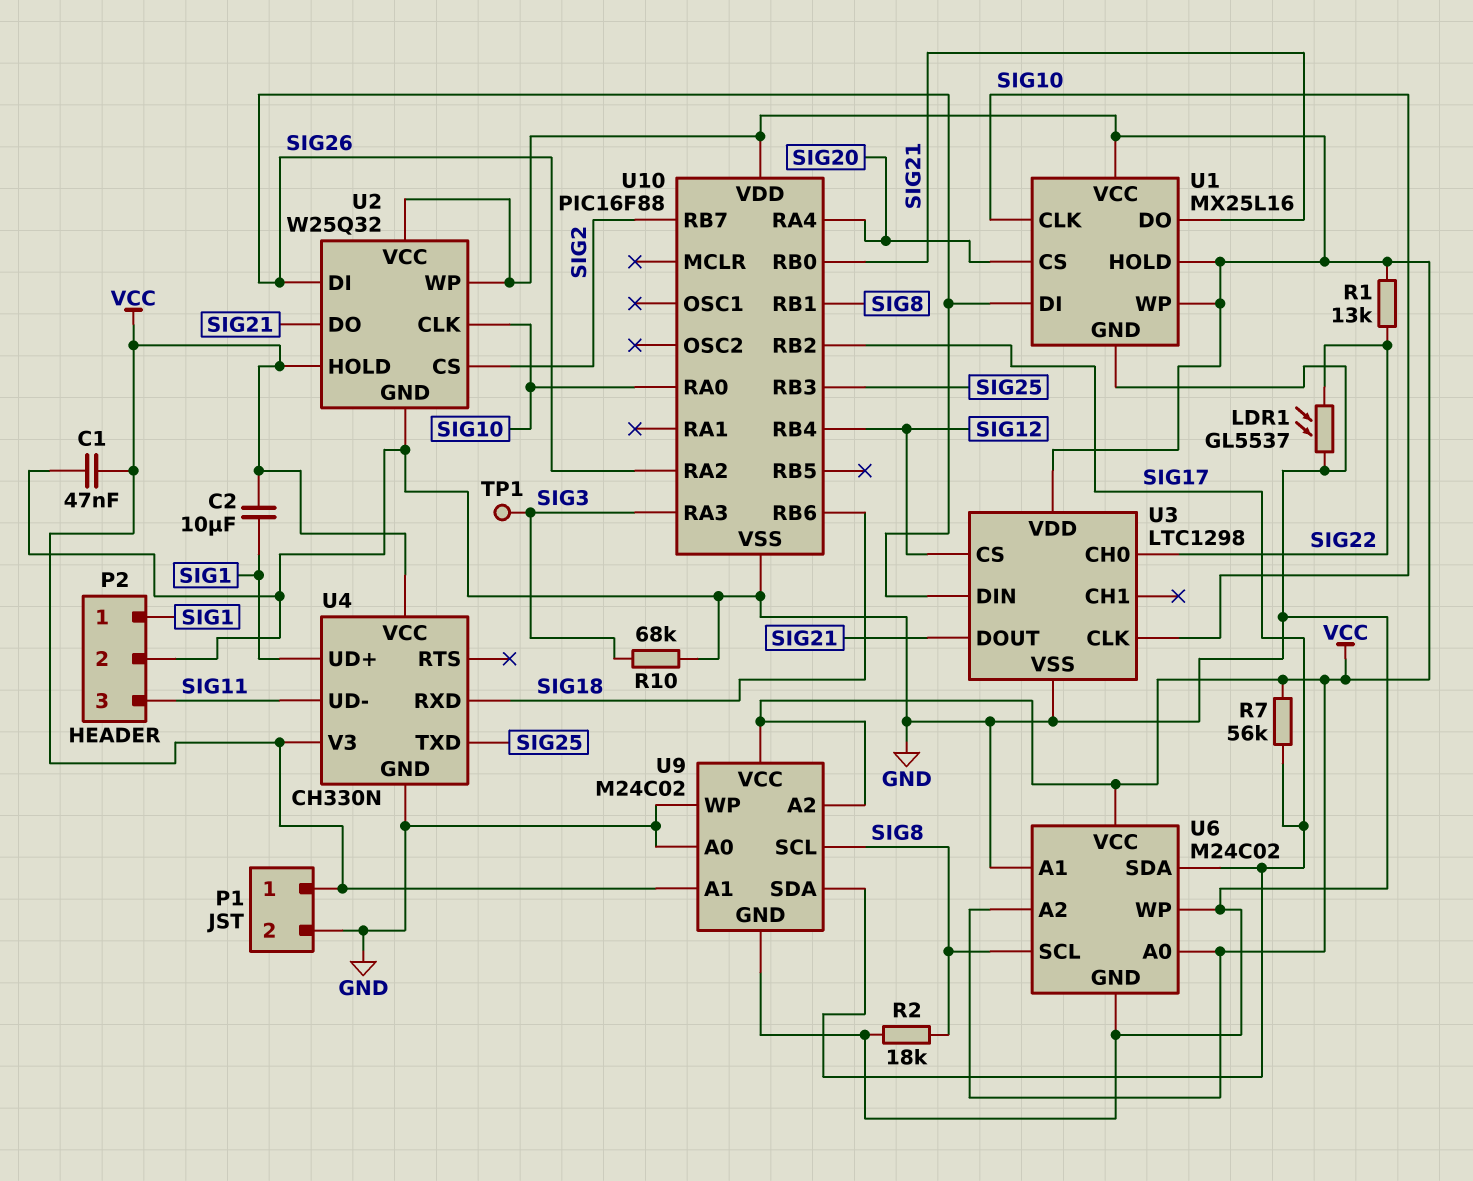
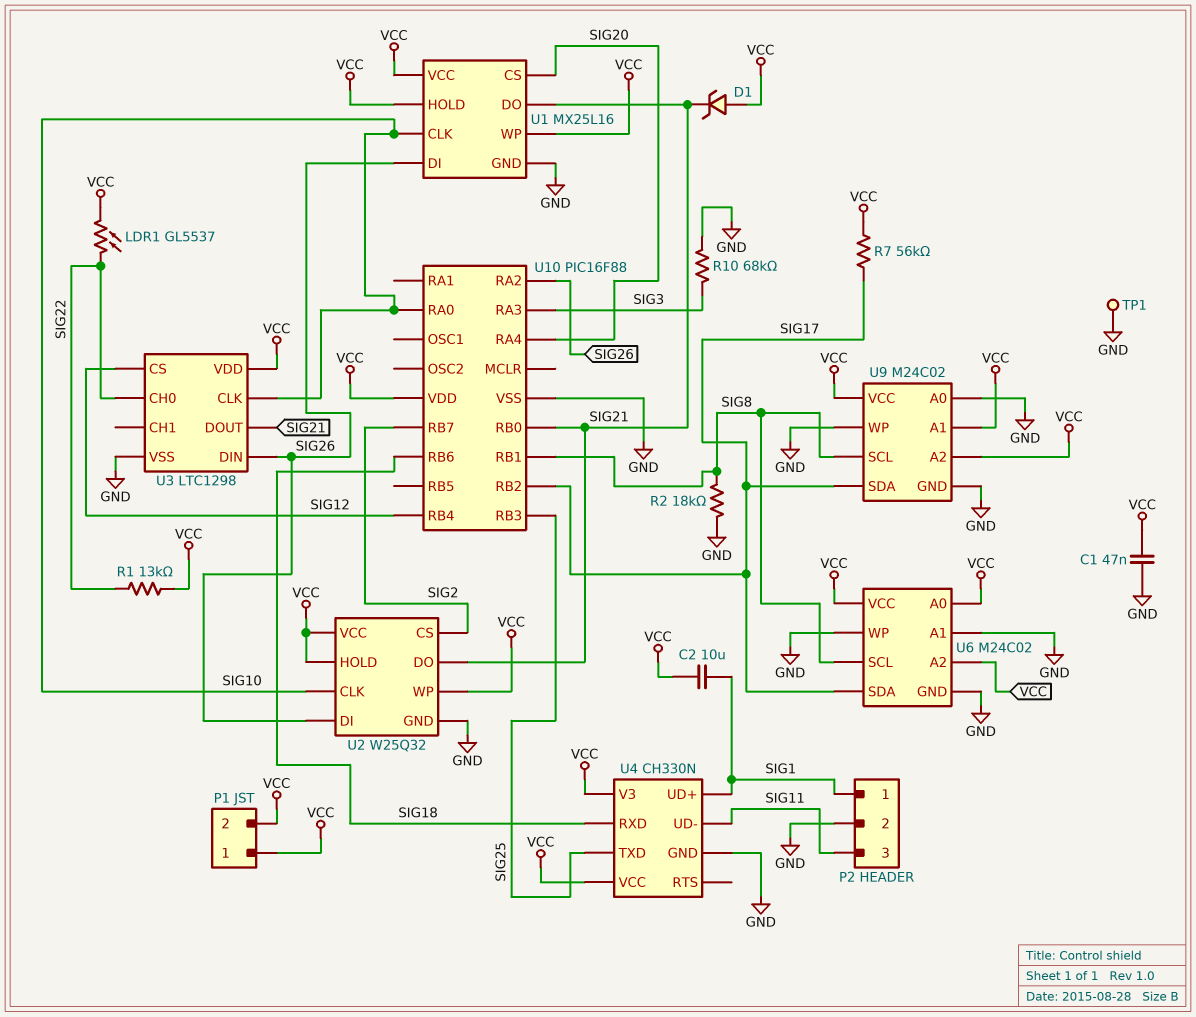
D1: none -> zener (A VCC, K SIG21)
LDR1: GL5537 (GND, SIG22) -> GL5537 (SIG22, VCC)
P1 pin 2: GND -> VCC
TP1: test point (SIG3) -> test point (GND)

